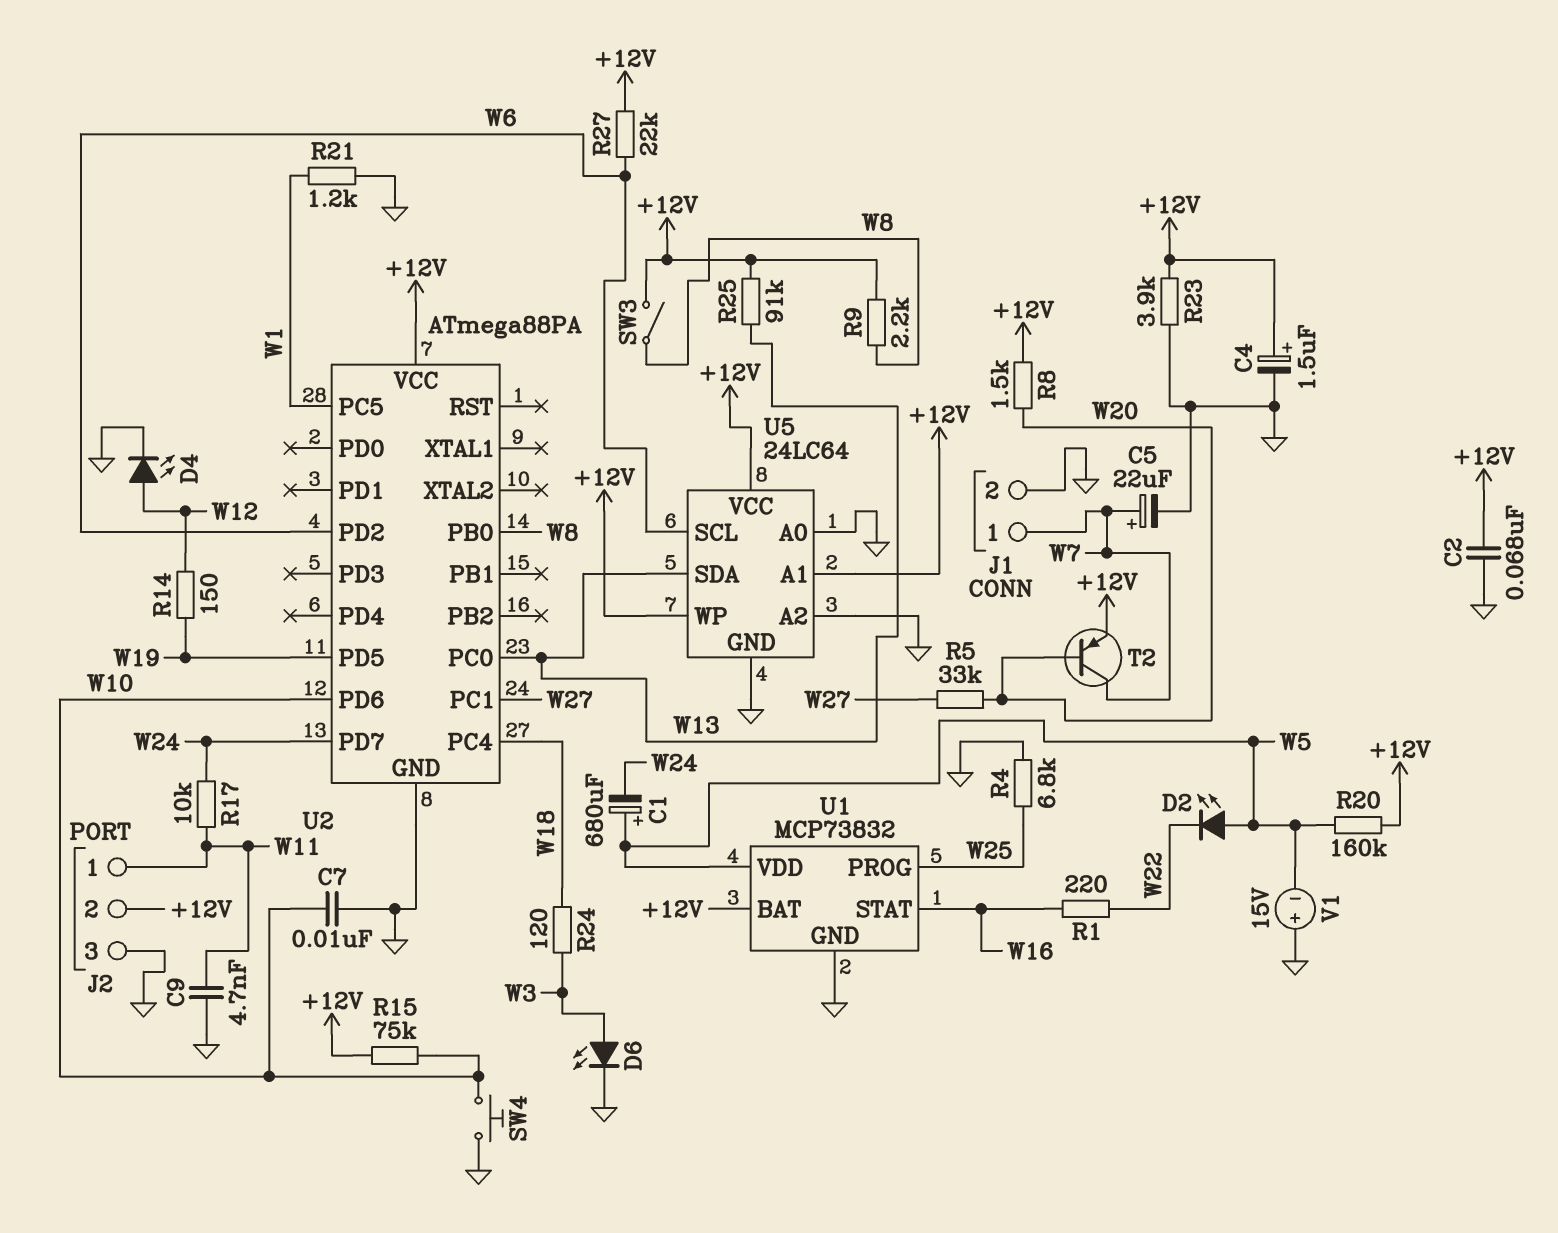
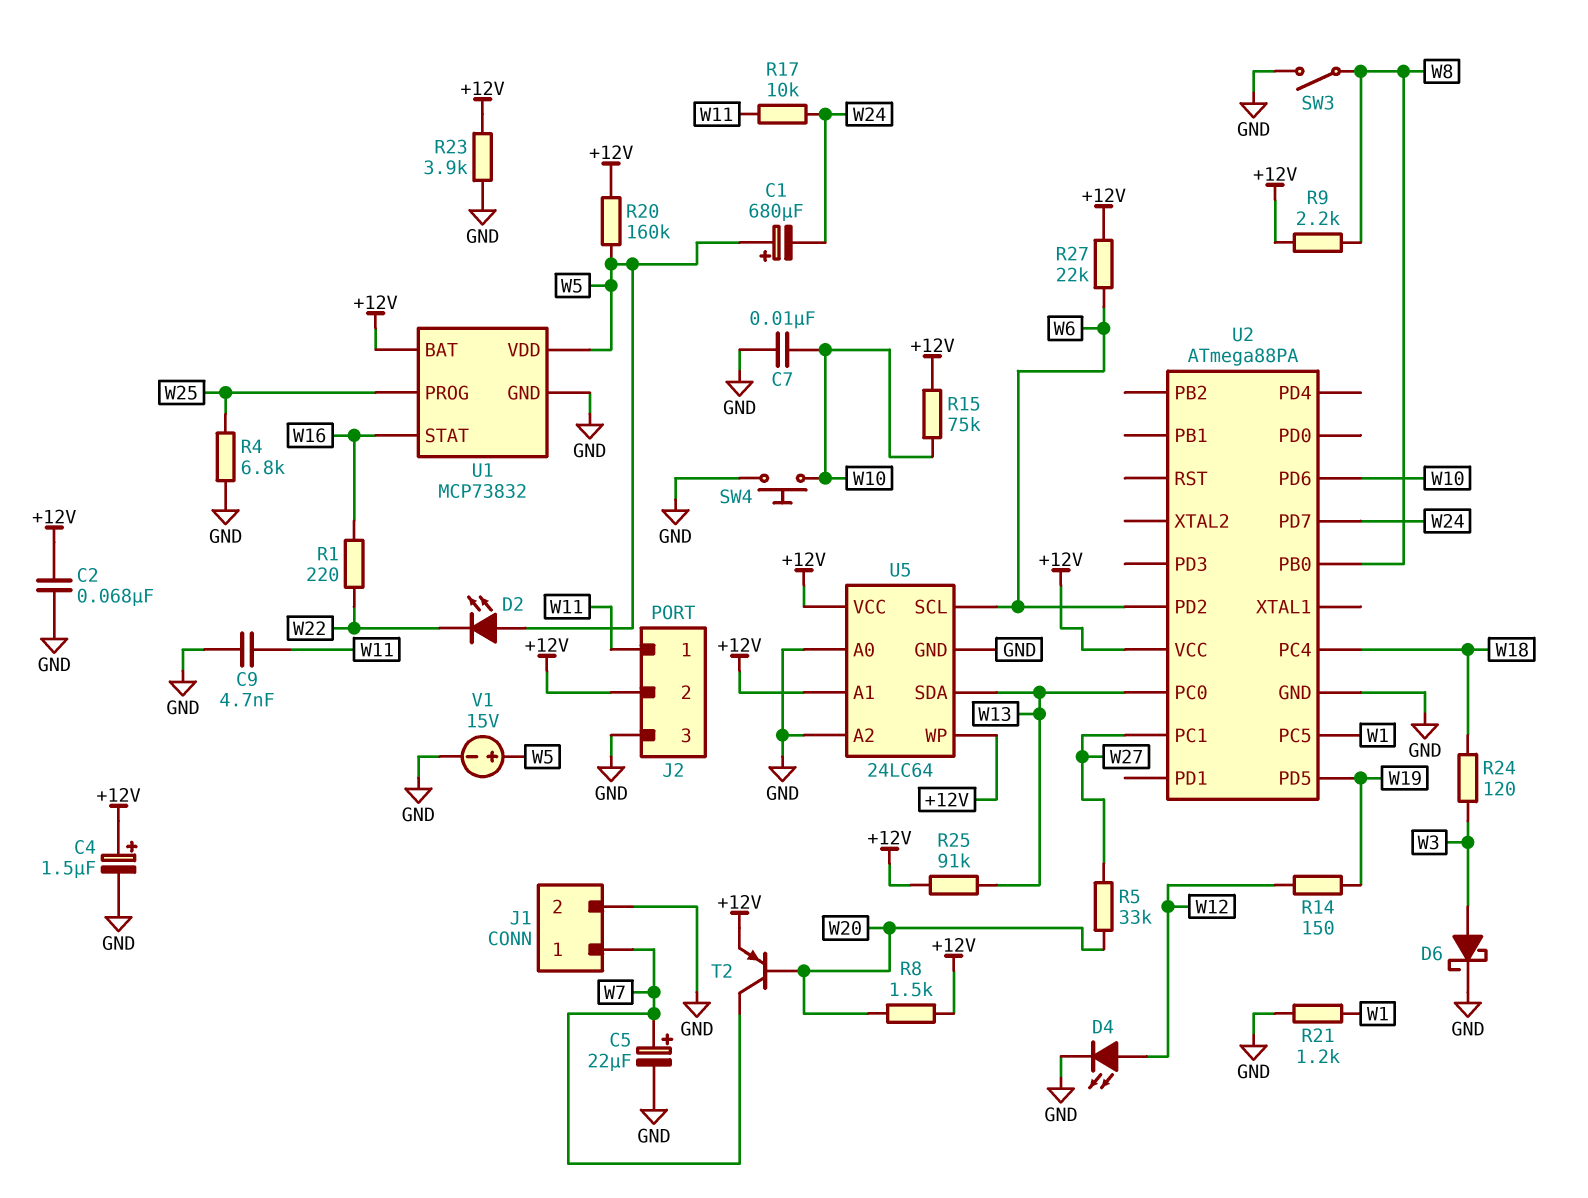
D6: LED (A W3, K GND) -> schottky (A W3, K GND)
SW3: switch (+12V, W8) -> switch (GND, W8)
V1: 15V (plus GND, minus W5) -> 15V (plus W5, minus GND)

